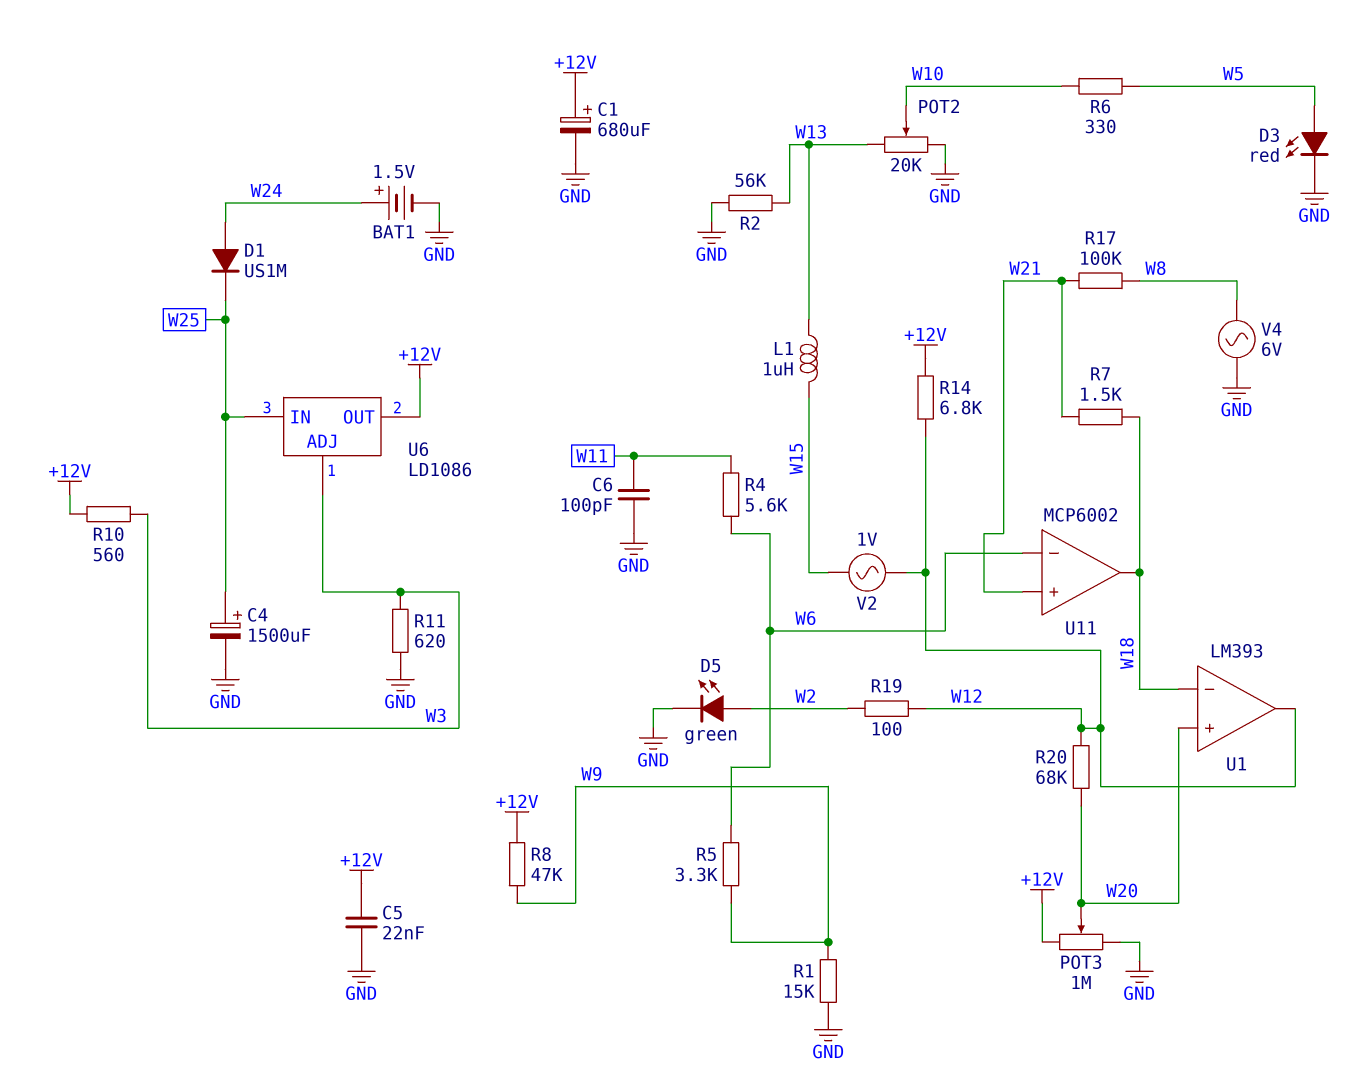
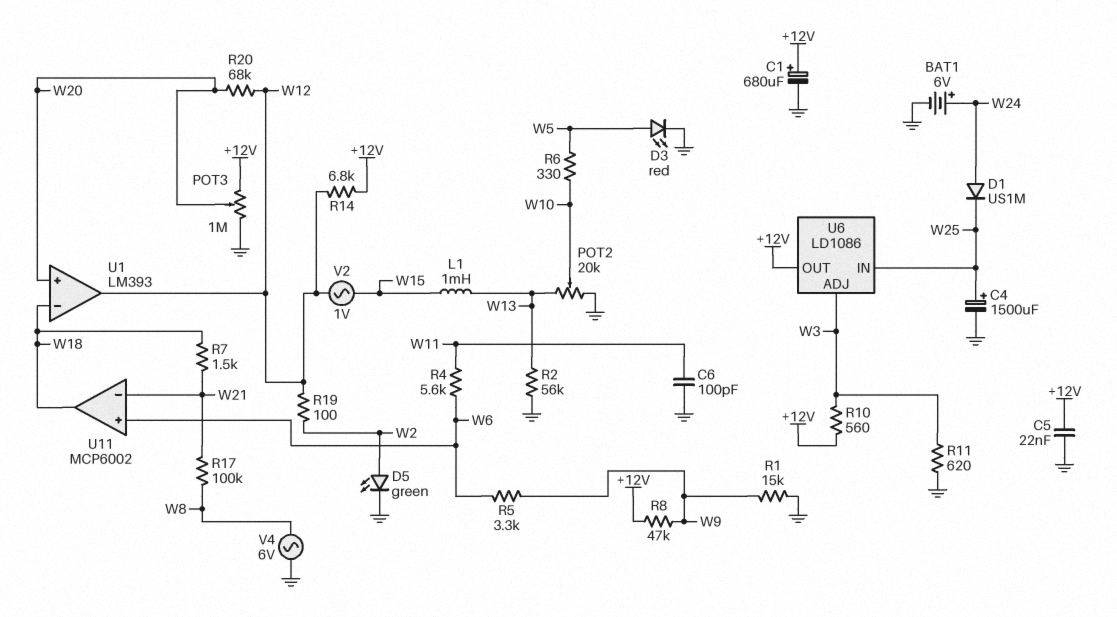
BAT1: 1.5V (plus W24, minus GND) -> 6V (plus W24, minus GND)
L1: 1uH (W13, W15) -> 1mH (W13, W15)
U11 pin in+: W21 -> W6
U11 pin in-: W6 -> W21

